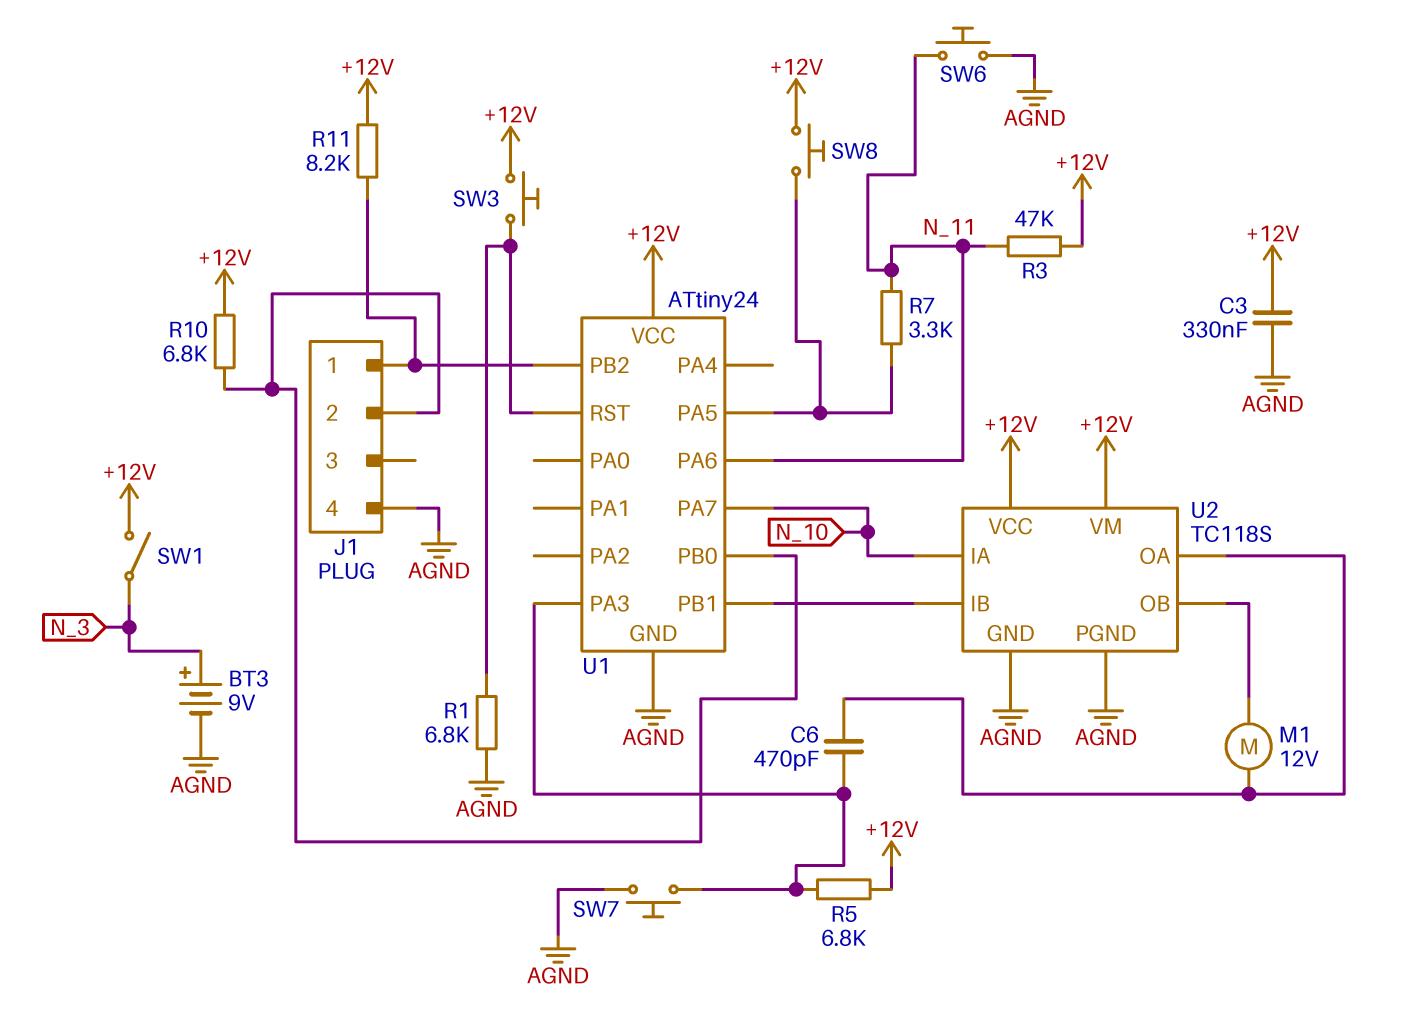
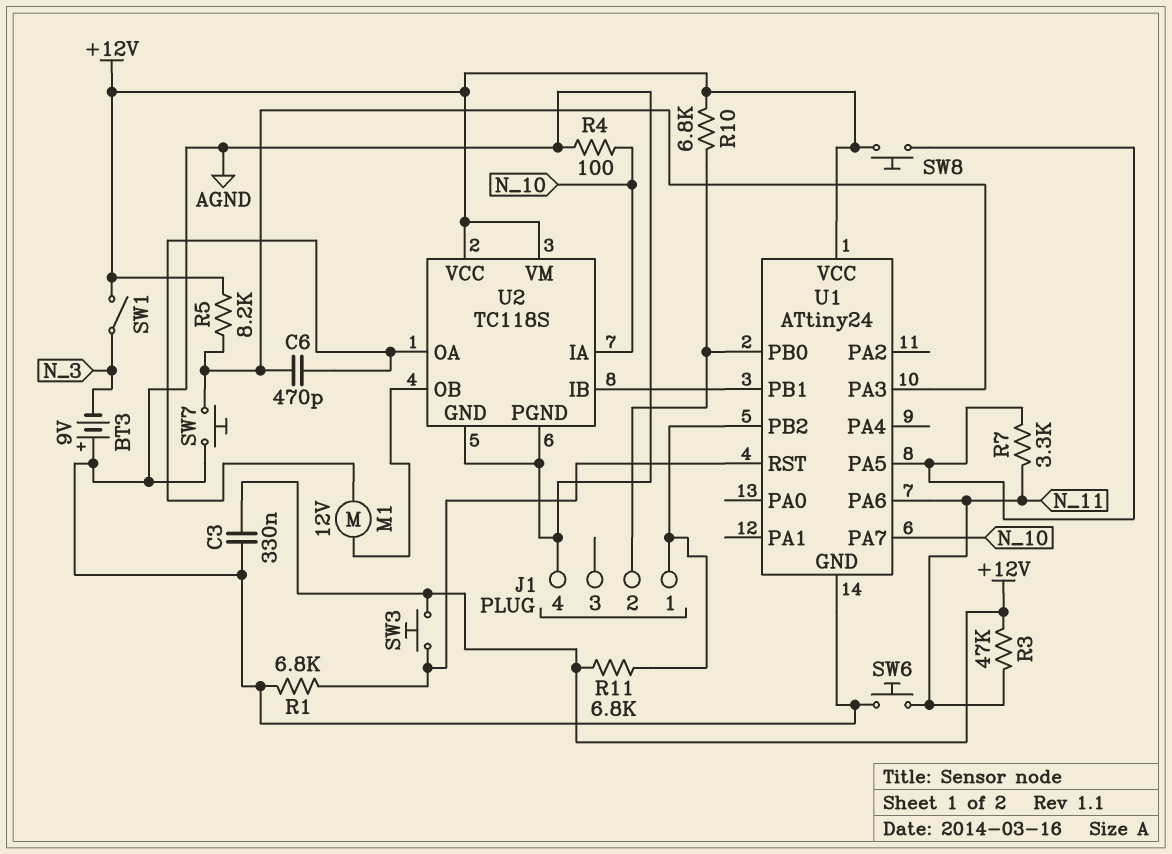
BT3: 9V (plus N_3, minus AGND) -> 9V (plus AGND, minus N_3)
R4: none -> 100 (AGND, N_10)
R5: 6.8k (+12V, U1/PA3) -> 8.2k (+12V, U1/PA3)
R11: 8.2k (+12V, J1/1) -> 6.8k (+12V, J1/1)

